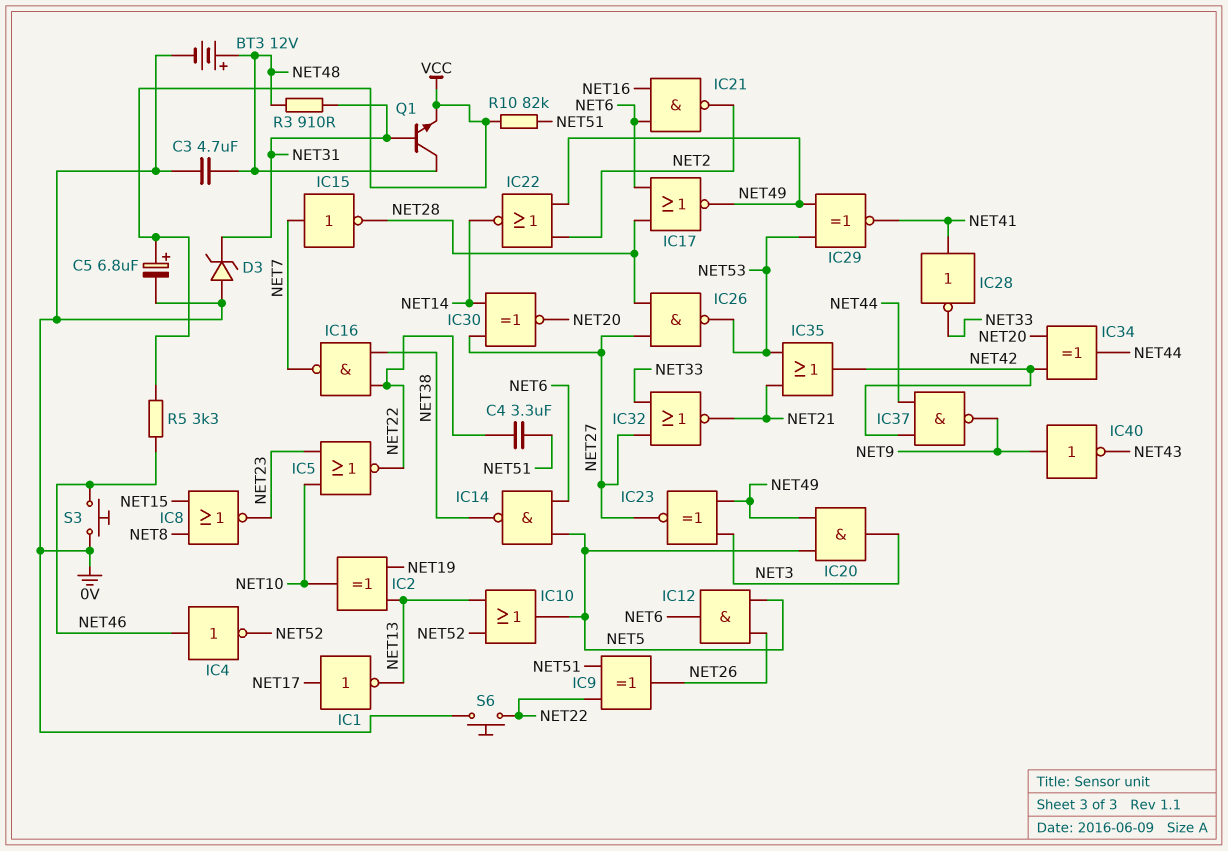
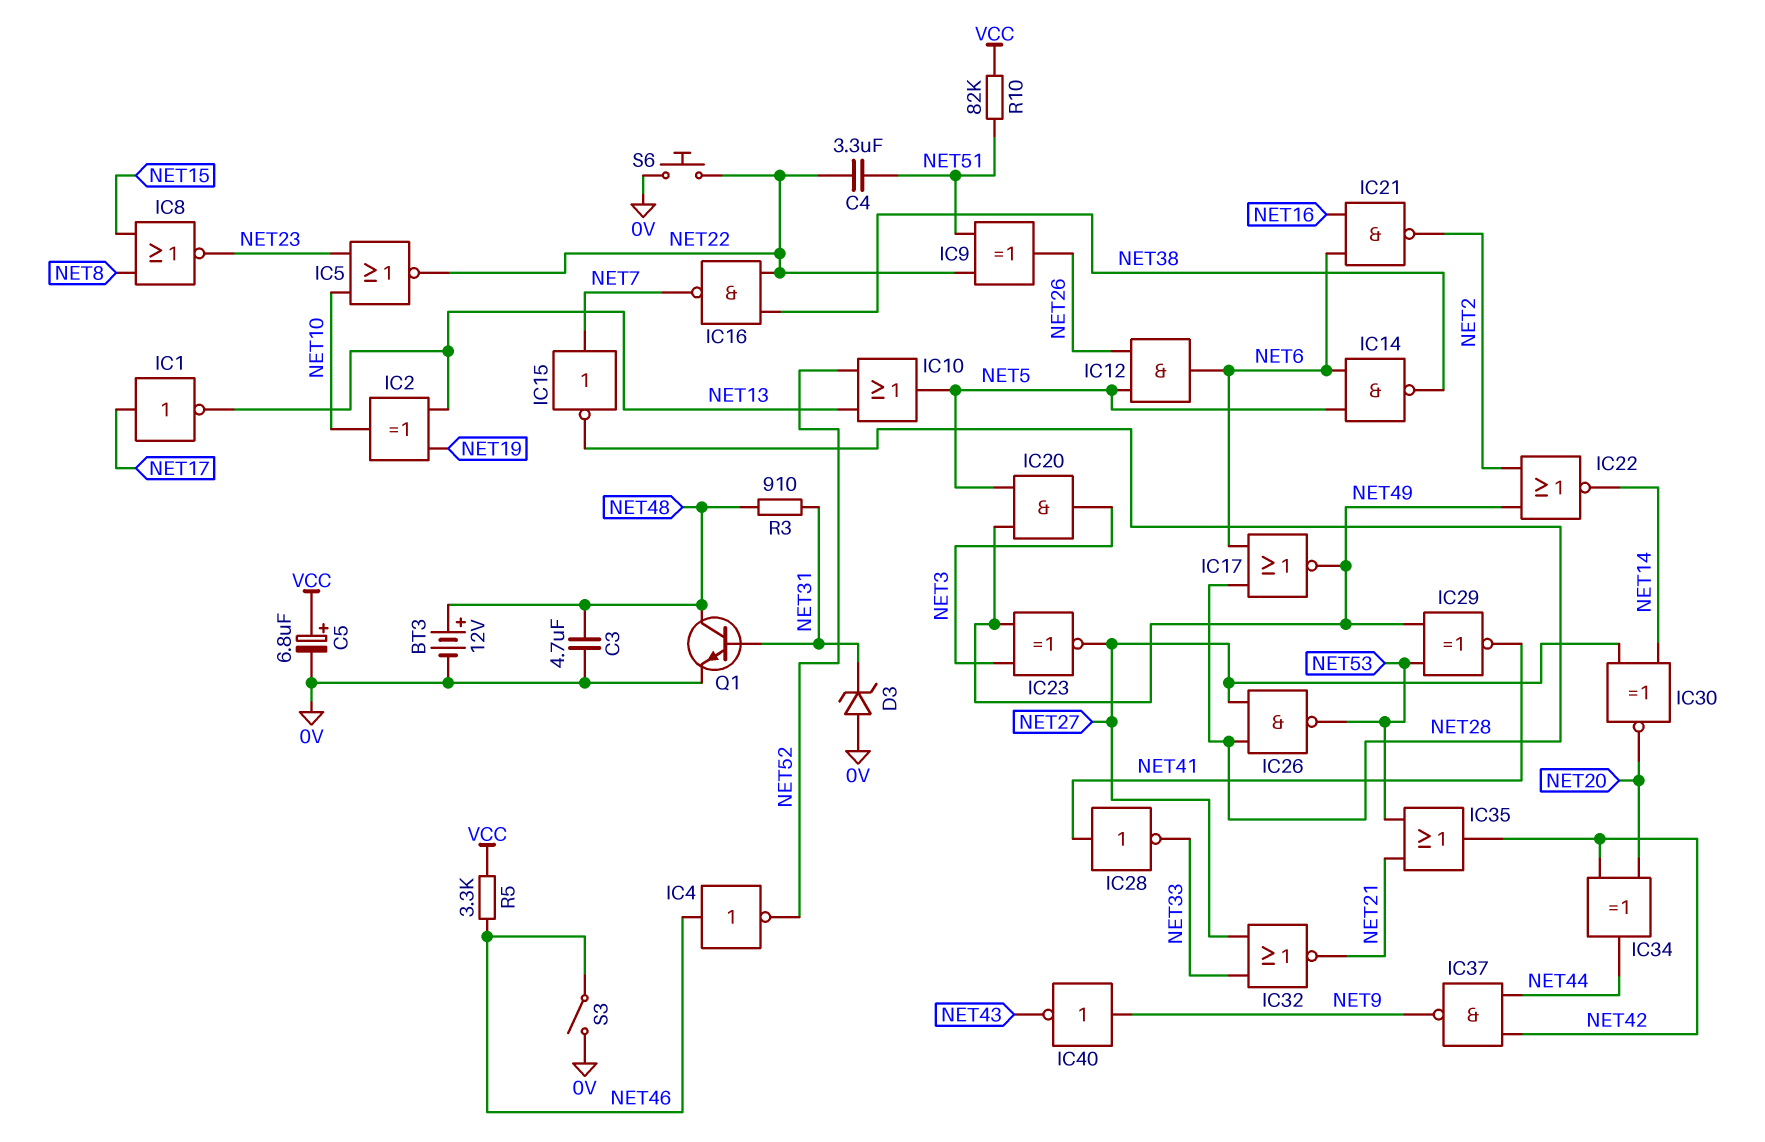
Q1: NPN (B NET31, C NET48, E VCC) -> NPN (B NET31, C NET48, E 0V)
S3: button (0V, NET46) -> switch (0V, NET46)

